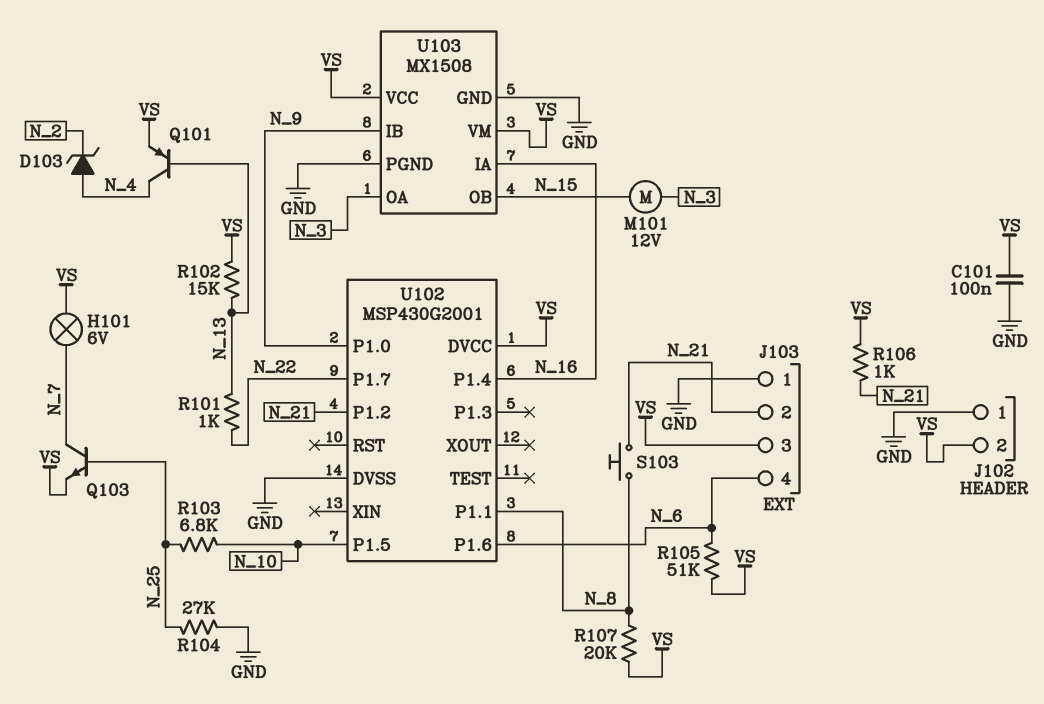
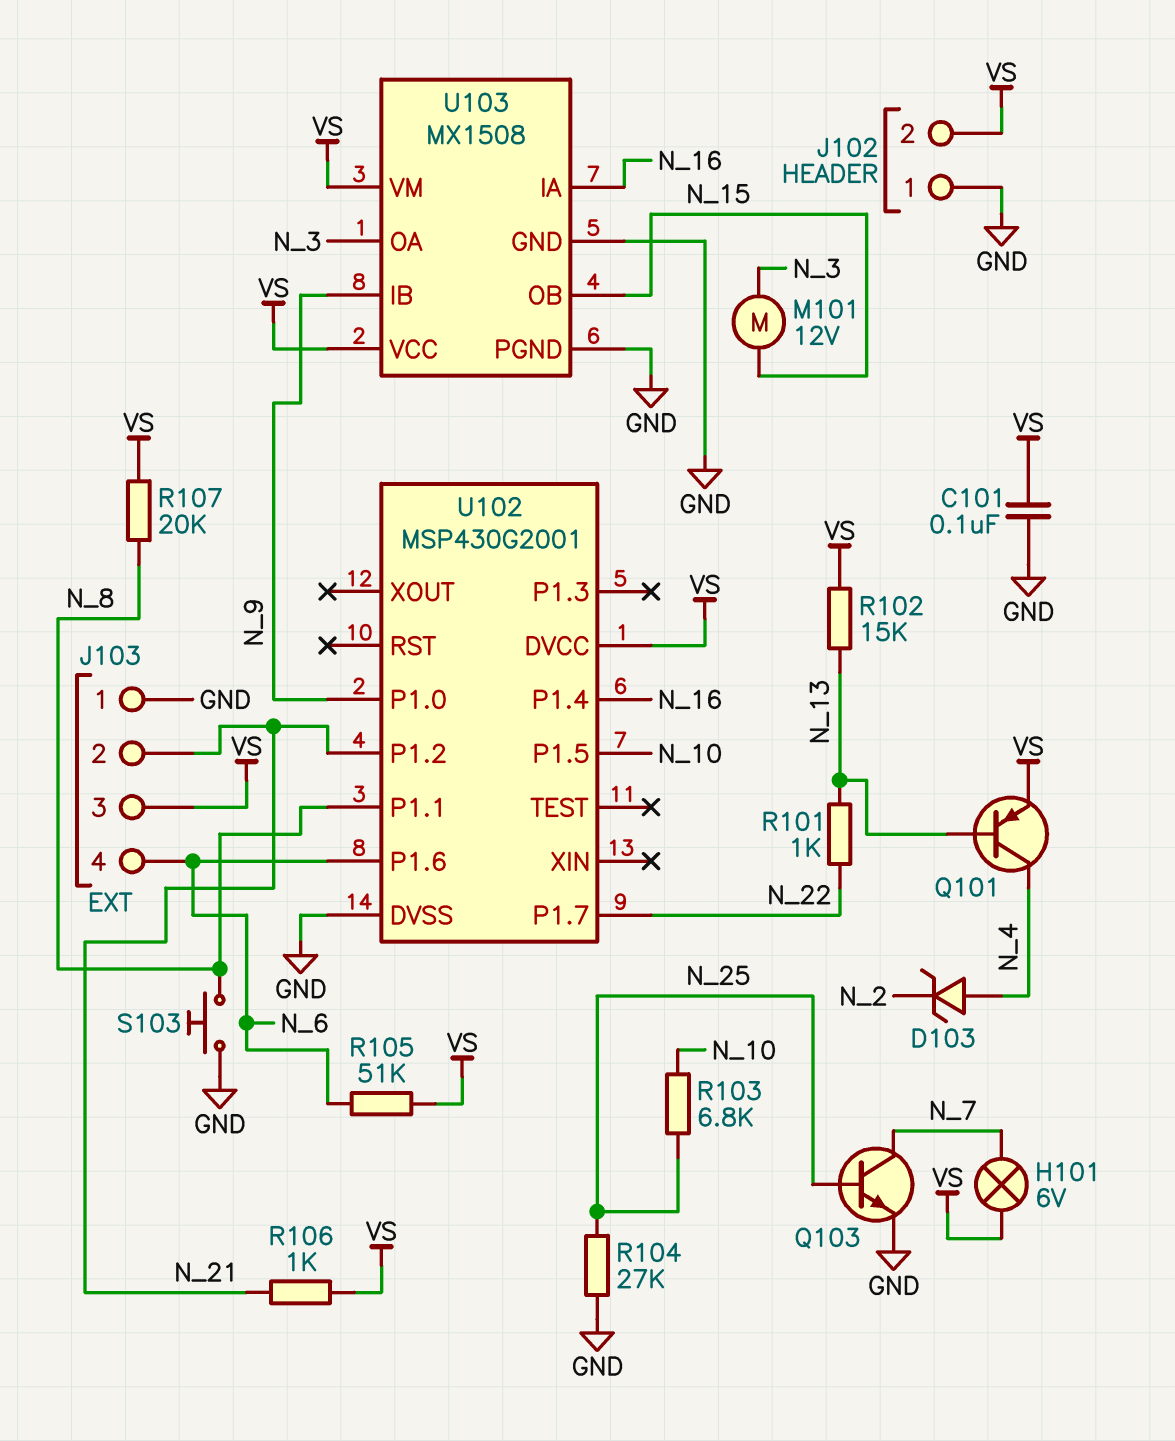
Q103: NPN (B N_25, C N_7, E VS) -> NPN (B N_25, C N_7, E GND)
S103: button (N_8, N_21) -> button (GND, N_8)

